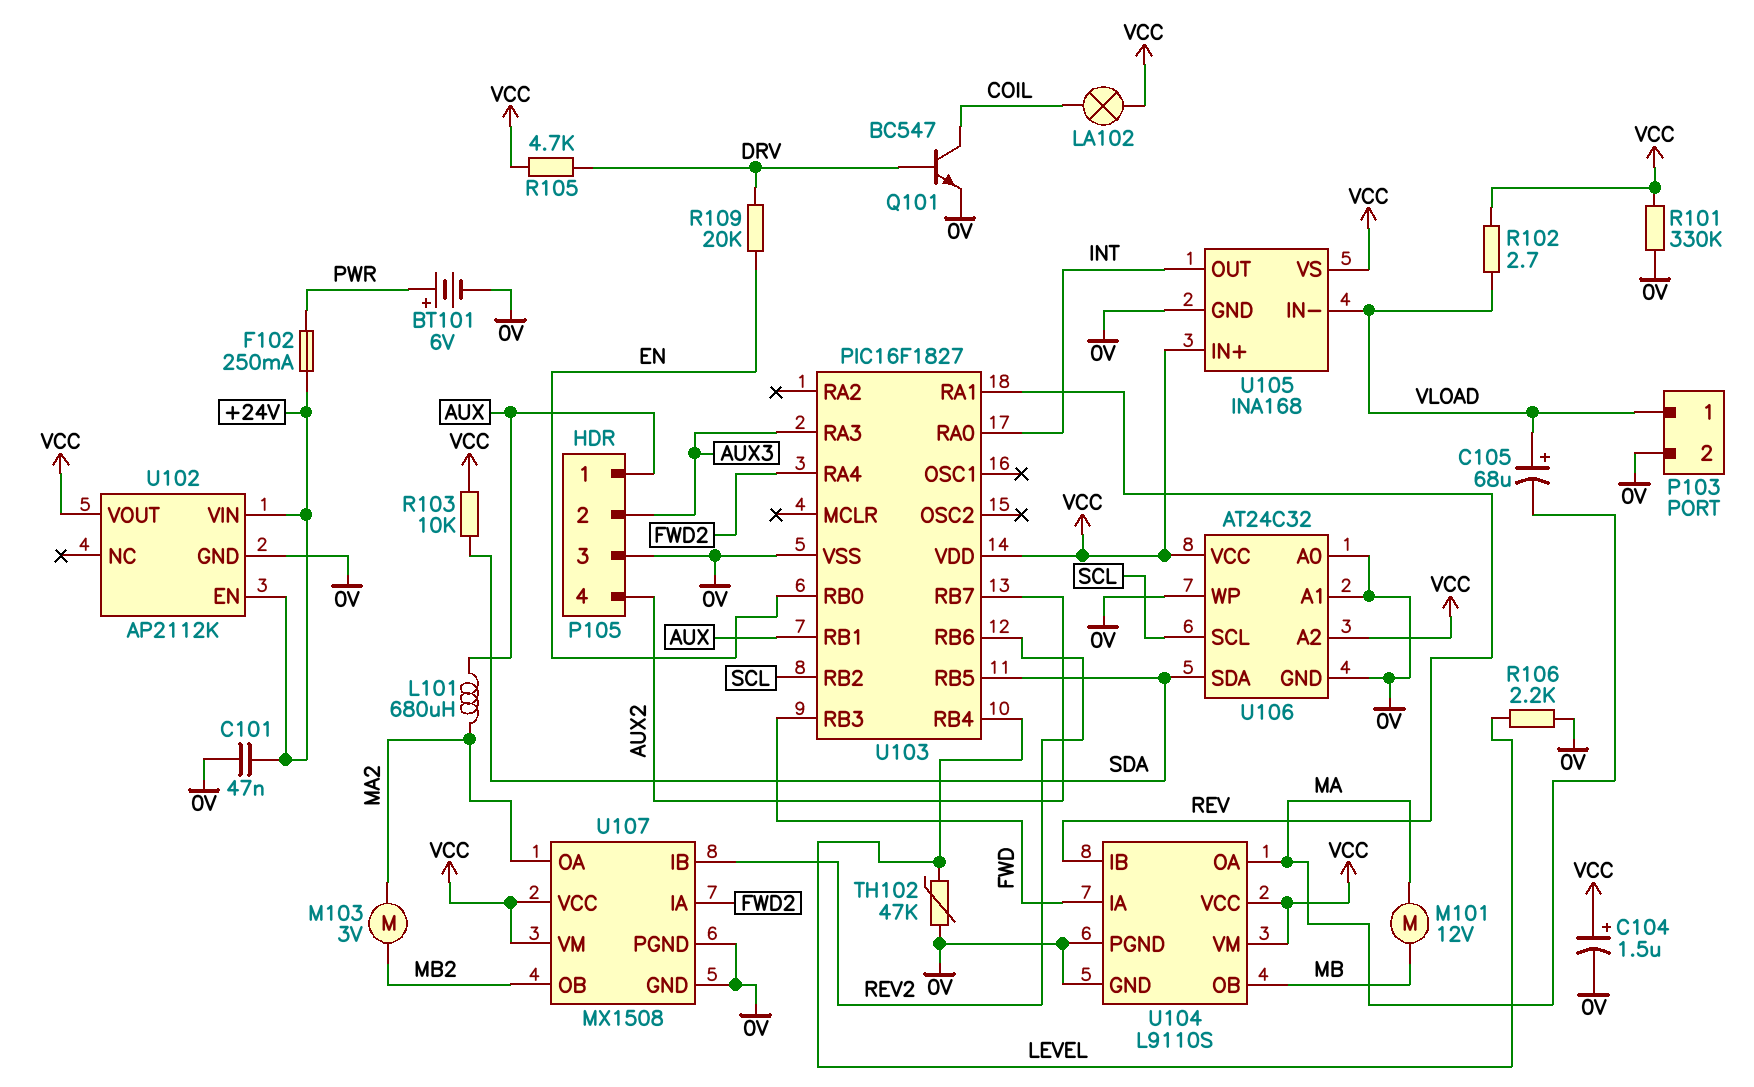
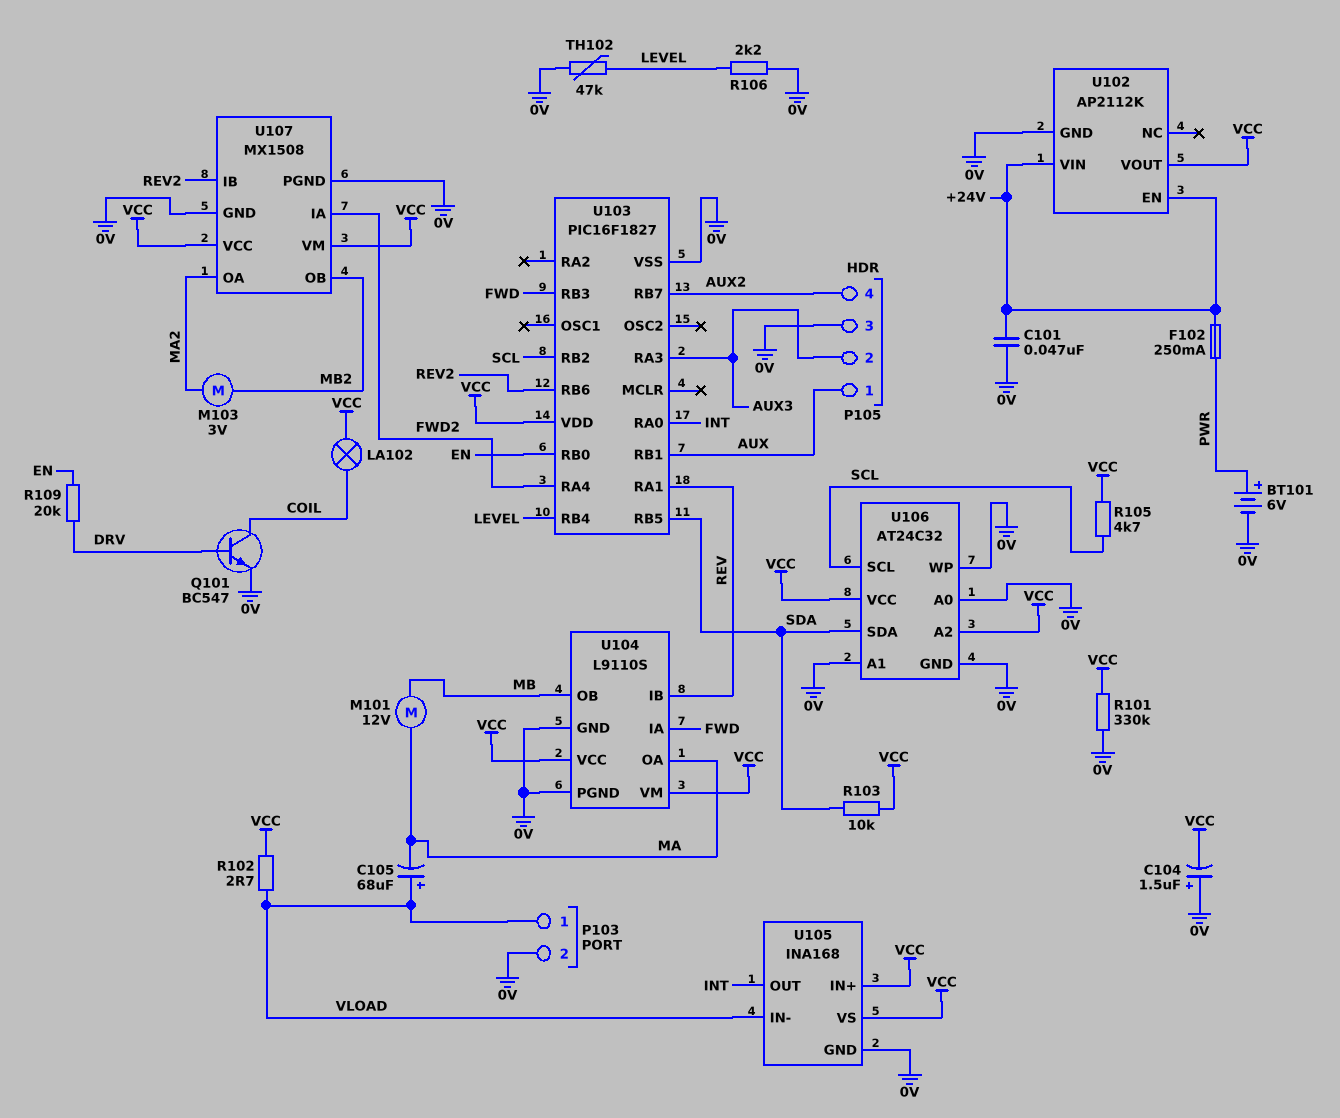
C104: 1.5uF (plus VCC, minus 0V) -> 1.5uF (plus 0V, minus VCC)
L101: 680uH (AUX, MA2) -> none
R105: 4.7k (DRV, VCC) -> 4.7k (SCL, VCC)

